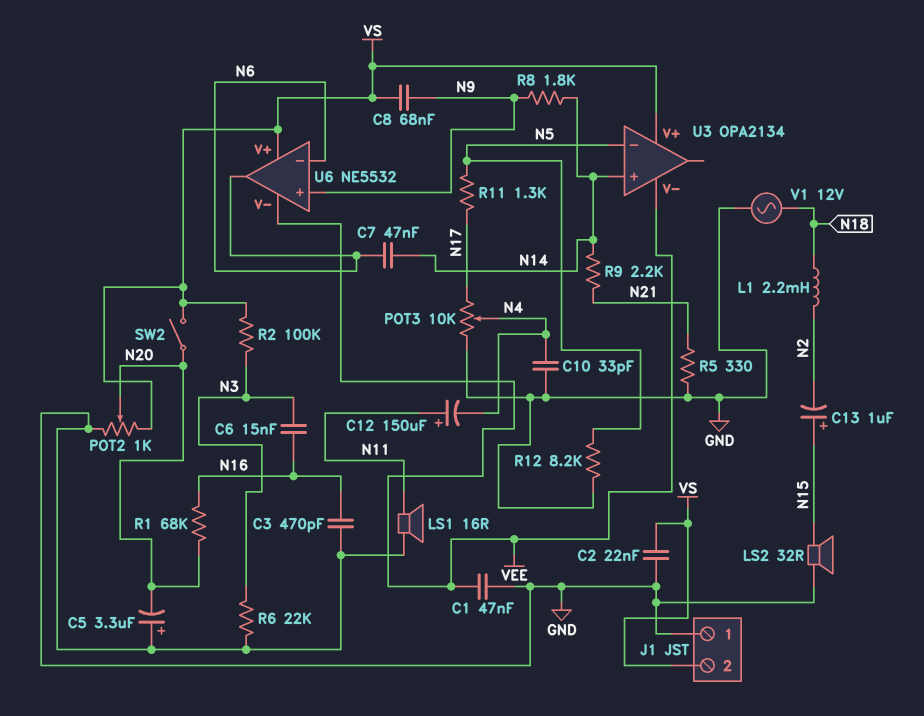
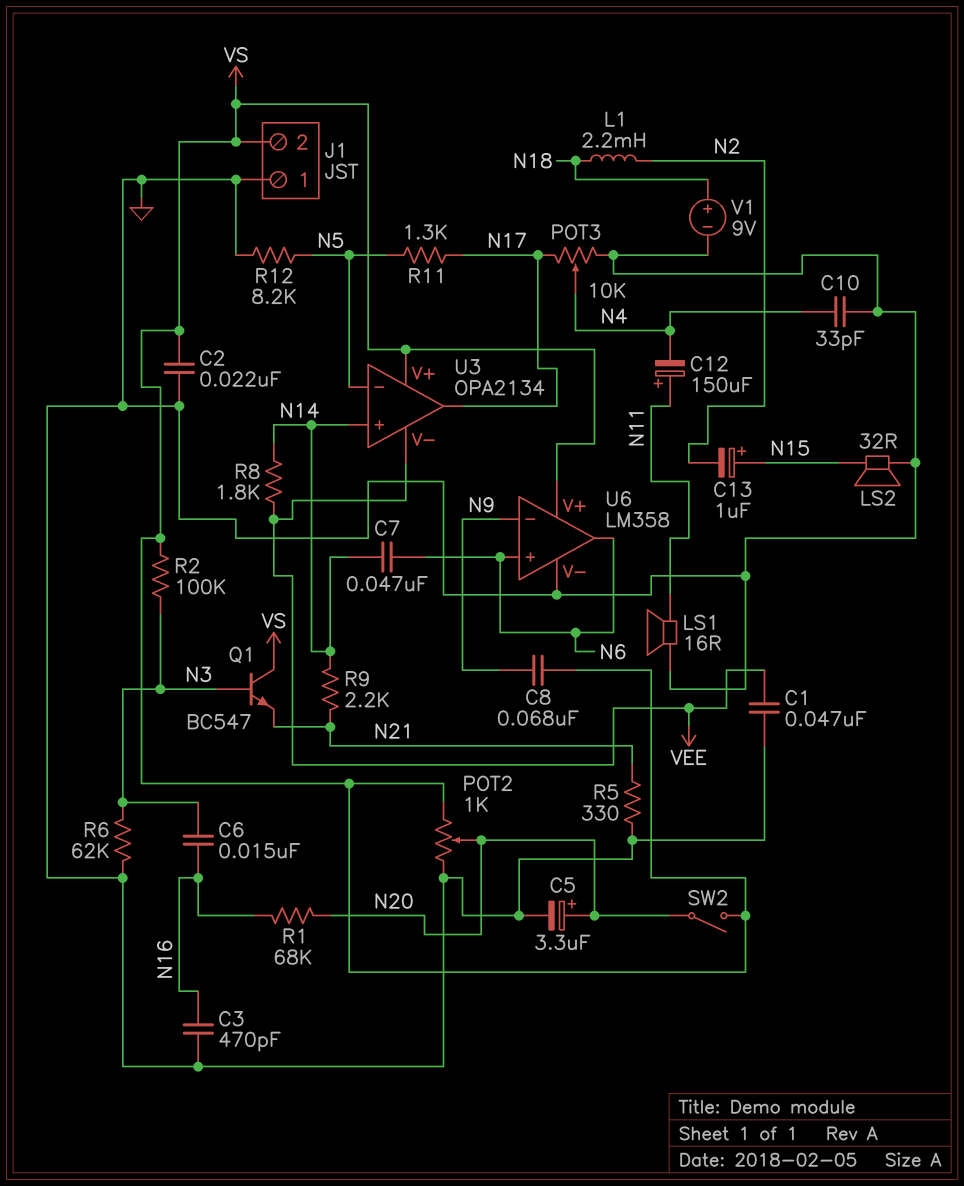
C5: 3.3uF (plus GND, minus N20) -> 3.3uF (plus N20, minus GND)
Q1: none -> NPN BC547 (B N3, C VS, E N21)
R6: 22k (GND, N3) -> 62k (GND, N3)
R8: 1.8k (N9, N14) -> 1.8k (N14, VEE)
U3 pin out: none -> N17
U6: NE5532 -> LM358
U6 pin V-: VEE -> GND
U6 pin in+: N9 -> N6
U6 pin in-: N6 -> N9
V1: AC 12V (GND, N18) -> 9V (plus N18, minus GND)

